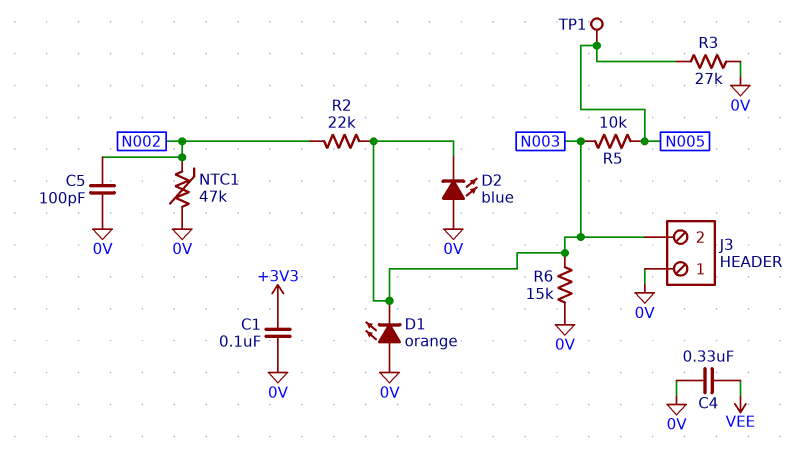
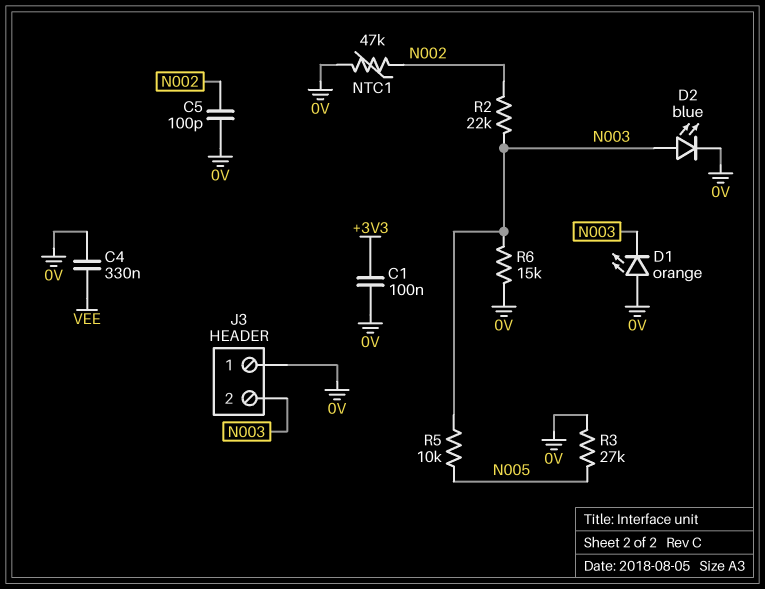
D2: LED blue (A 0V, K N003) -> LED blue (A N003, K 0V)
TP1: test point (N005) -> none

